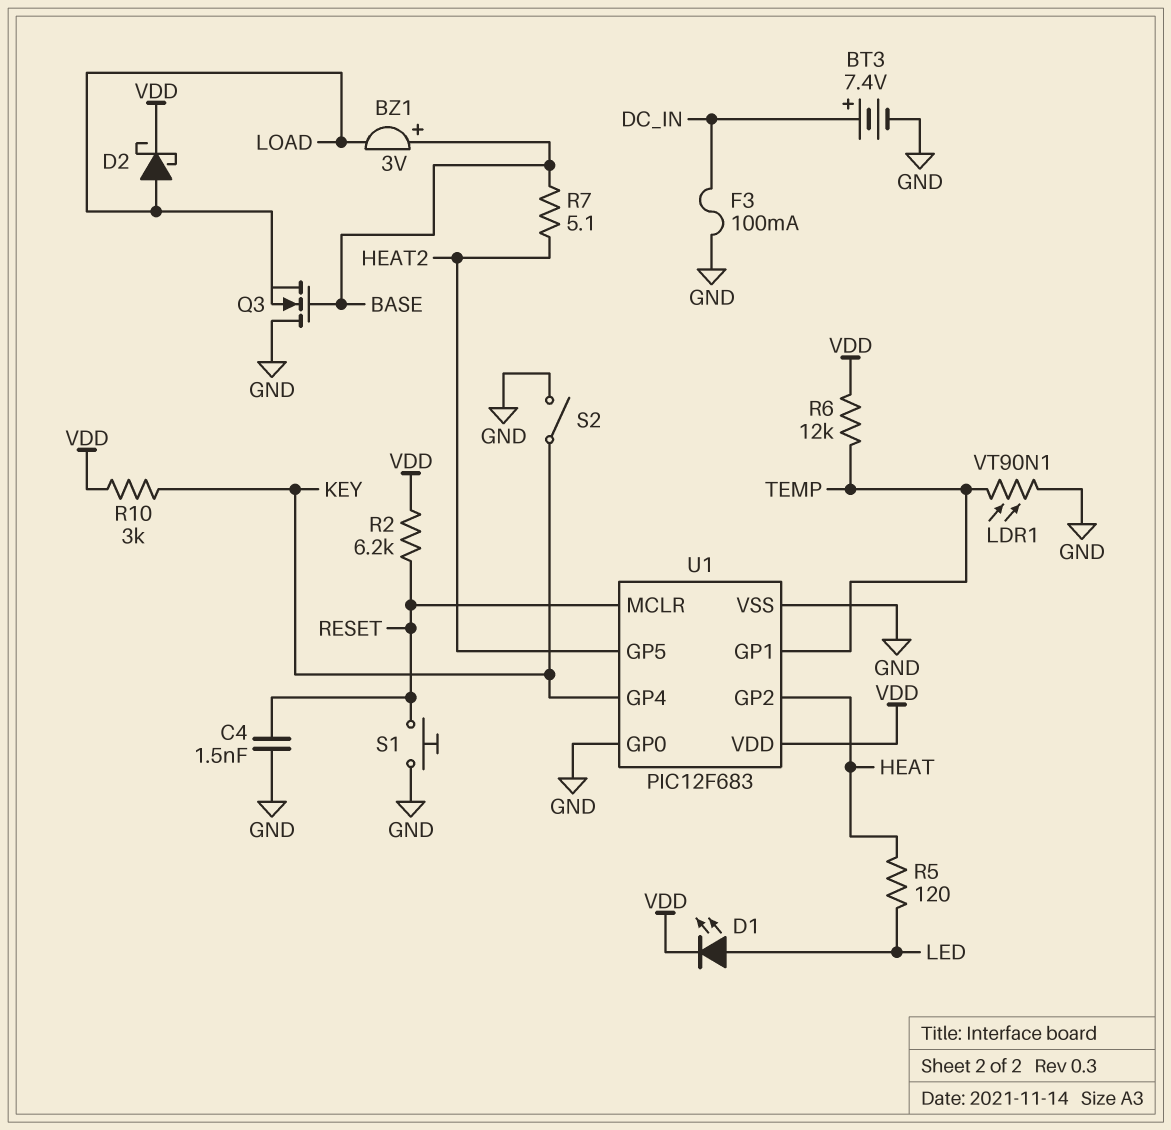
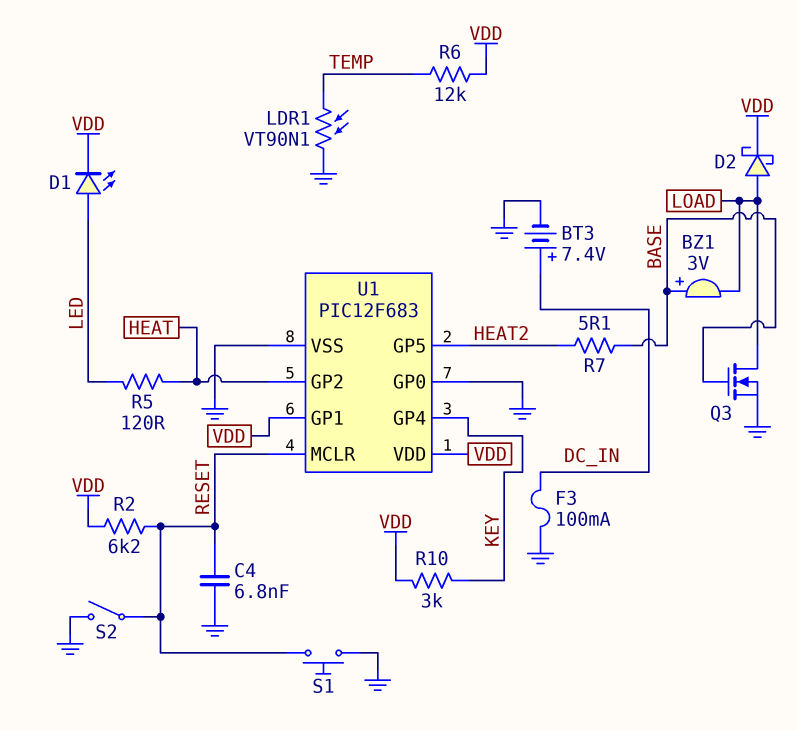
C4: 1.5nF (GND, RESET) -> 6.8nF (GND, RESET)
Q3: NMOS (G BASE, D GND, S LOAD) -> NMOS (G BASE, D LOAD, S GND)
S2: switch (GND, KEY) -> switch (GND, RESET)
U1 pin GP1: TEMP -> VDD

